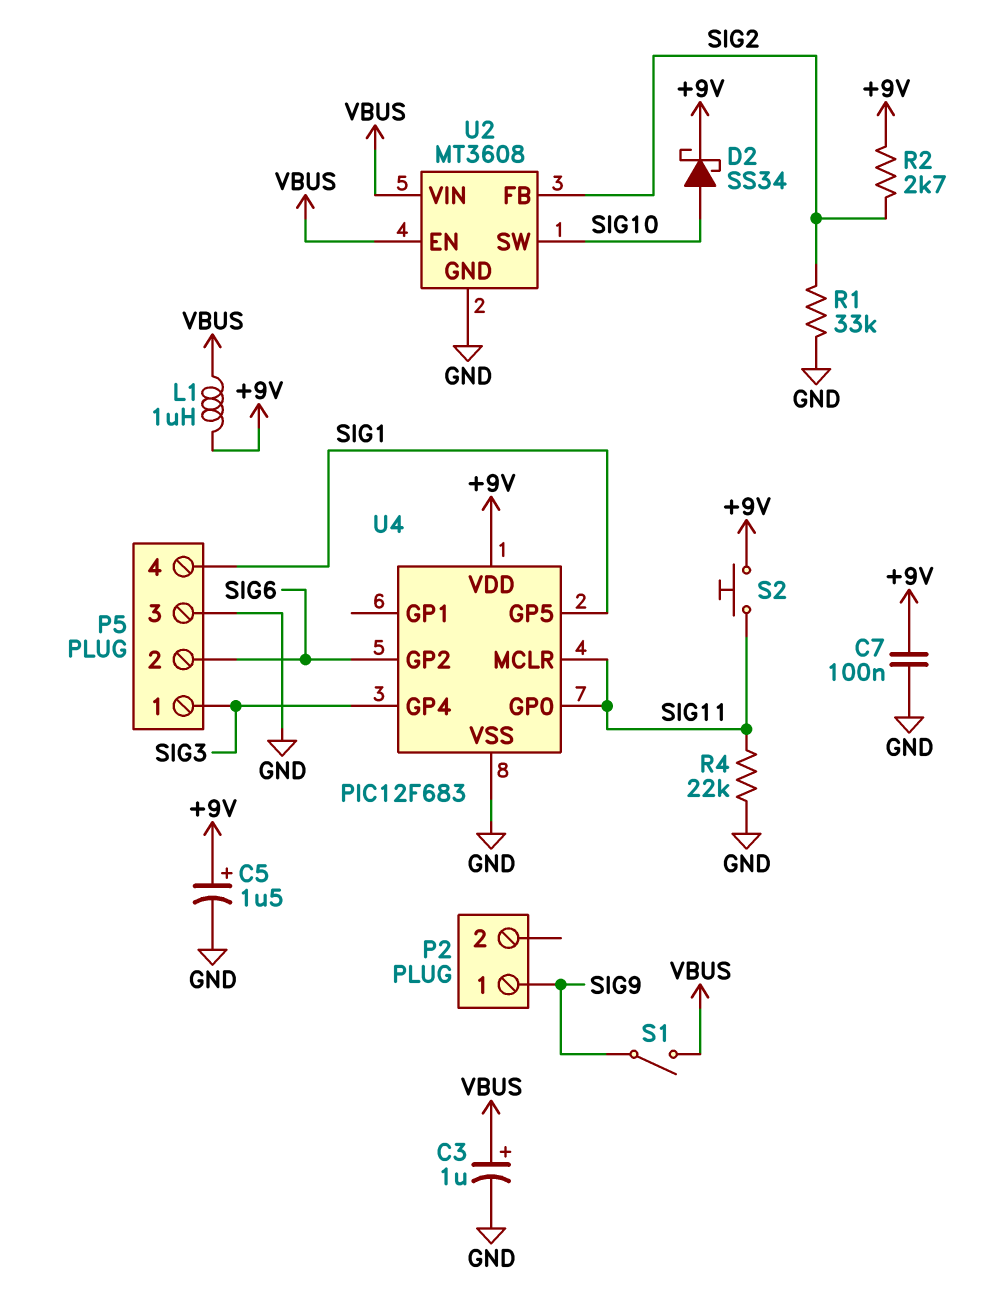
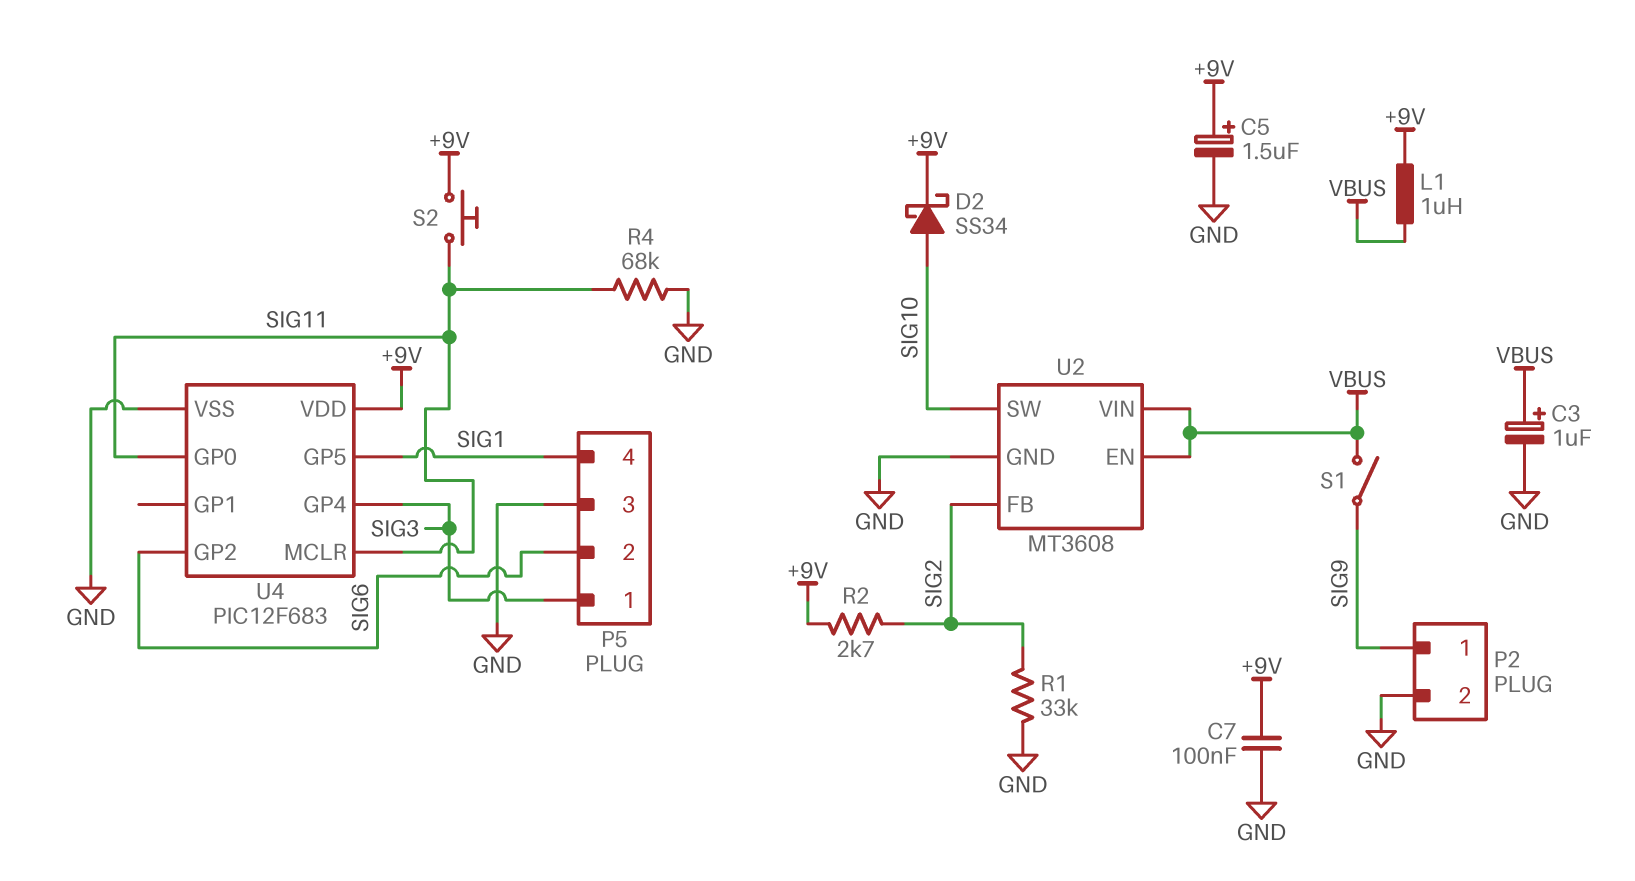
P2 pin 2: none -> GND
R4: 22k (GND, SIG11) -> 68k (GND, SIG11)

